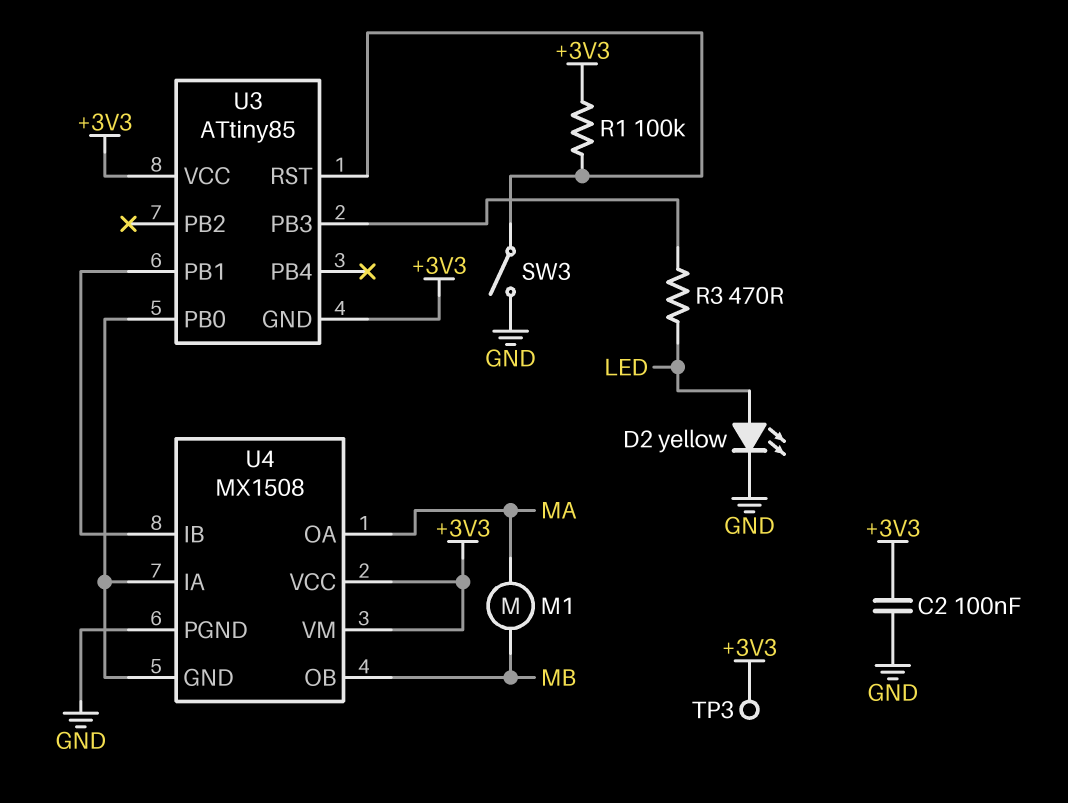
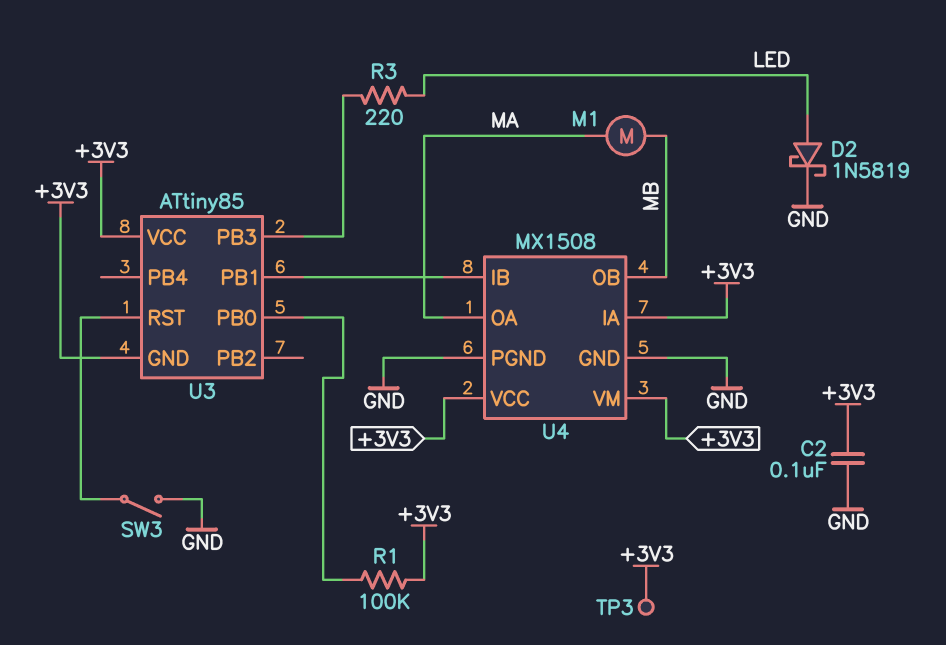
D2: LED yellow (A LED, K GND) -> schottky 1N5819 (A LED, K GND)
R1: 100k (+3V3, U3/RST) -> 100k (+3V3, U3/PB0)
R3: 470 (LED, U3/PB3) -> 220 (LED, U3/PB3)
U4 pin GND: U3/PB0 -> GND
U4 pin IA: U3/PB0 -> +3V3

